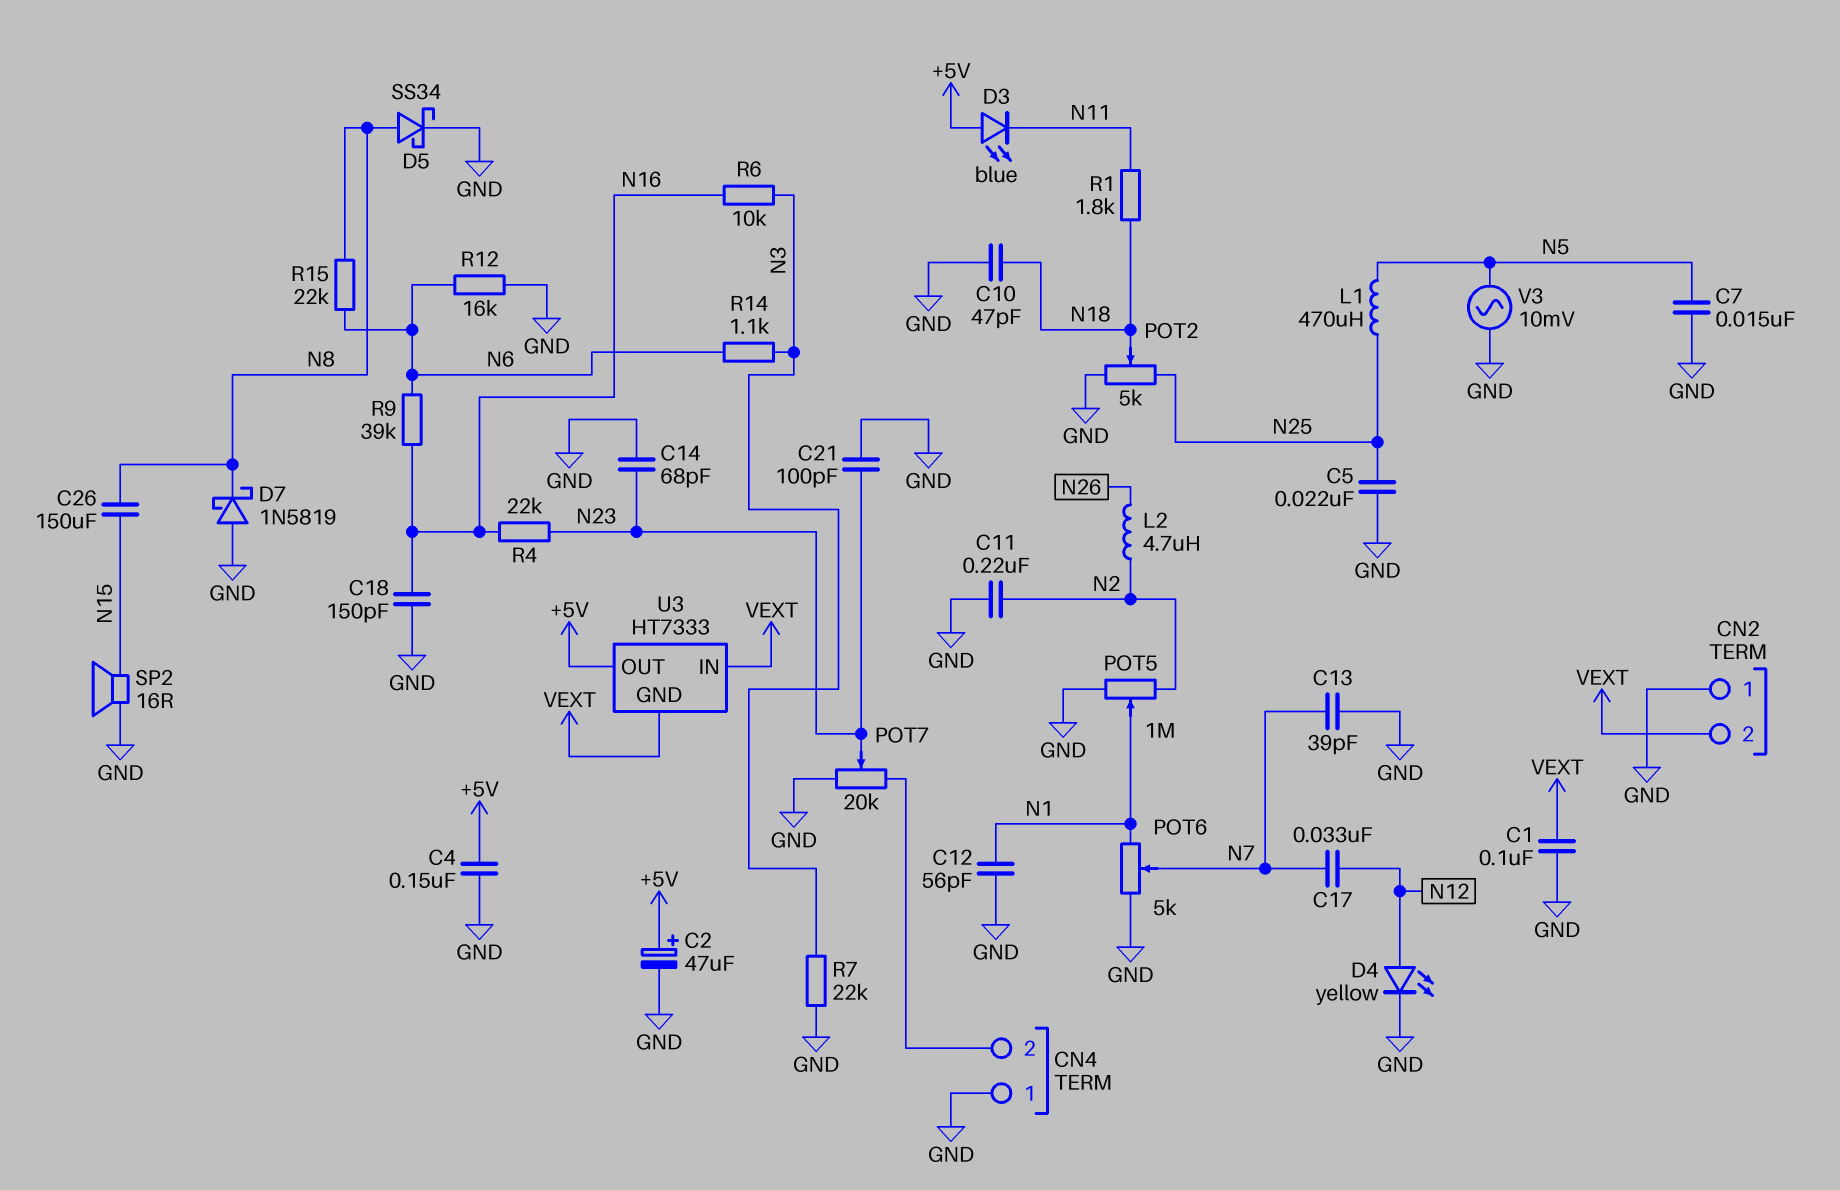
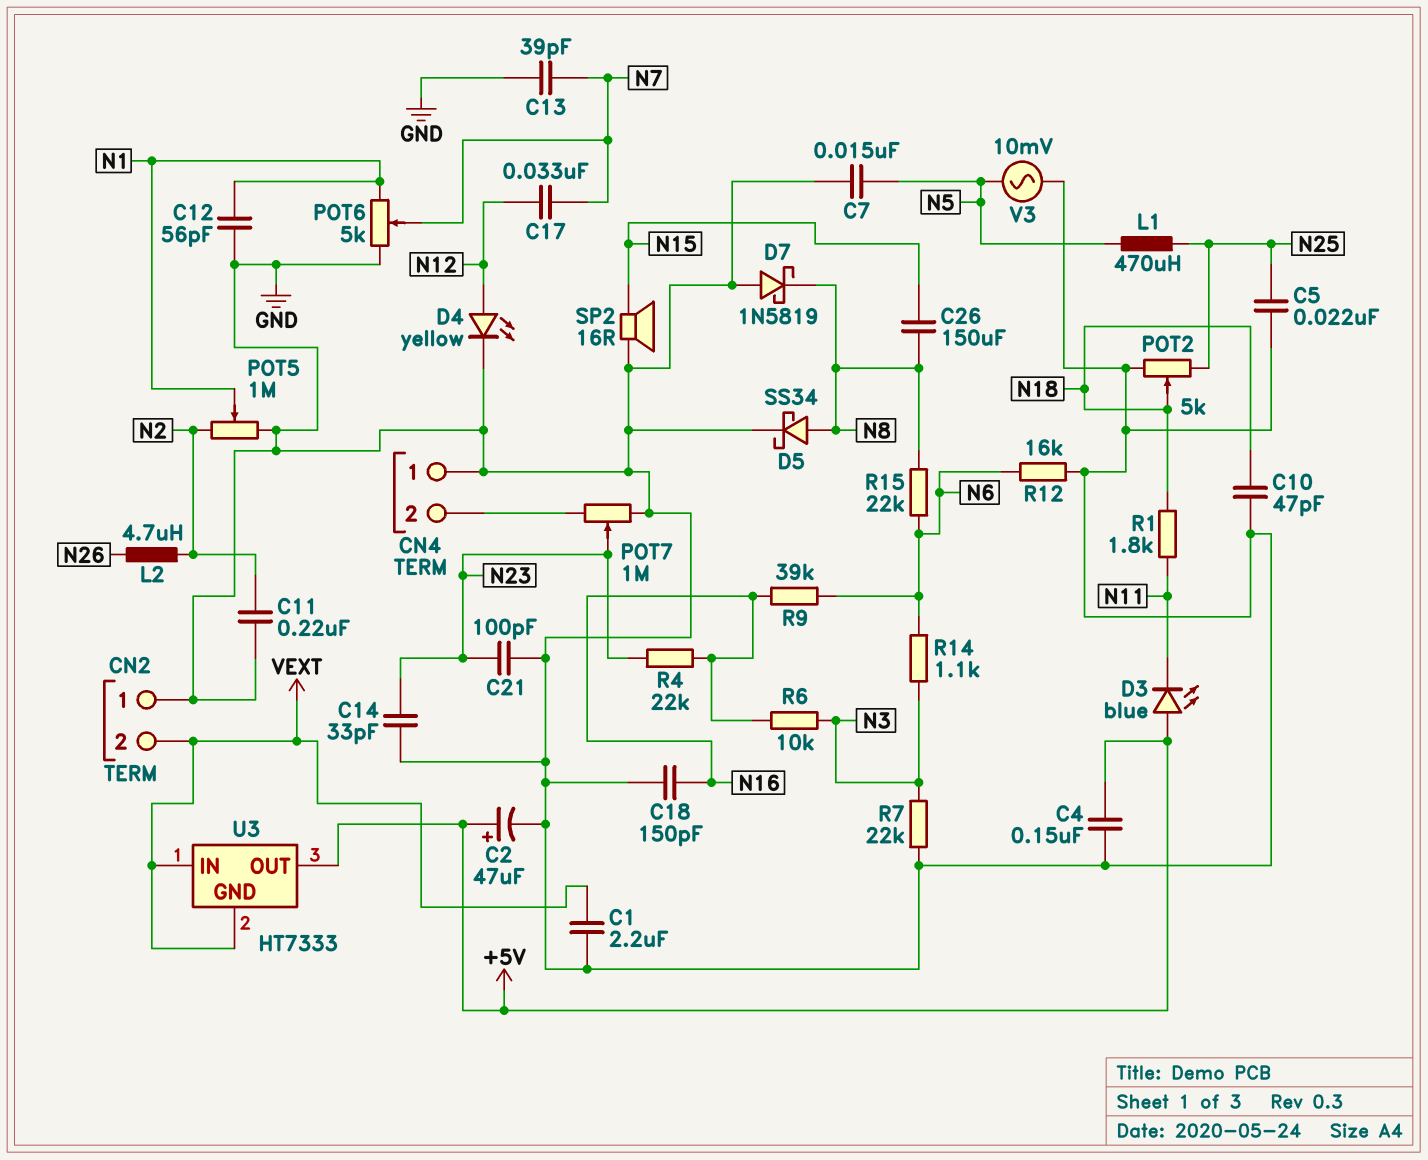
C1: 100nF (GND, VEXT) -> 2.2uF (GND, VEXT)
C14: 68pF (GND, N23) -> 33pF (GND, N23)
POT7: 20k (CN4/2, GND, wiper N23) -> 1M (CN4/2, GND, wiper N23)

